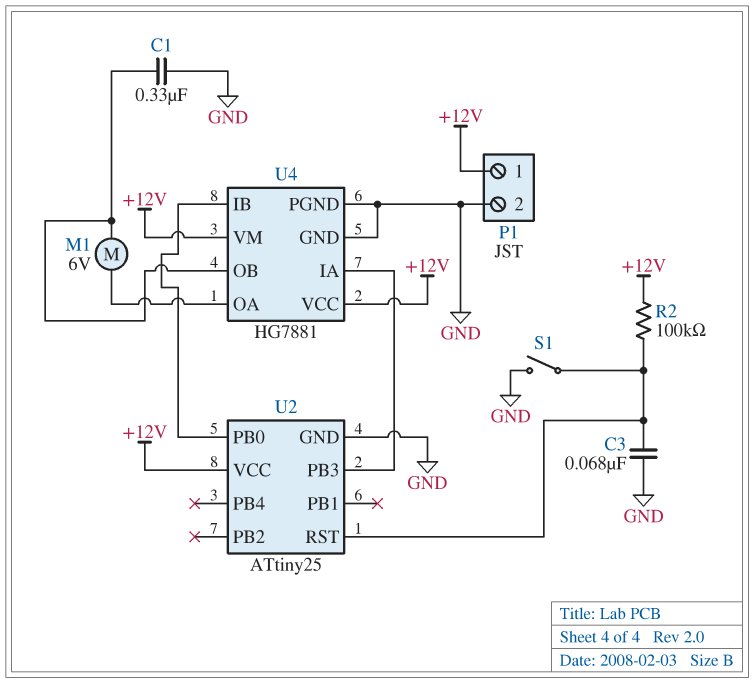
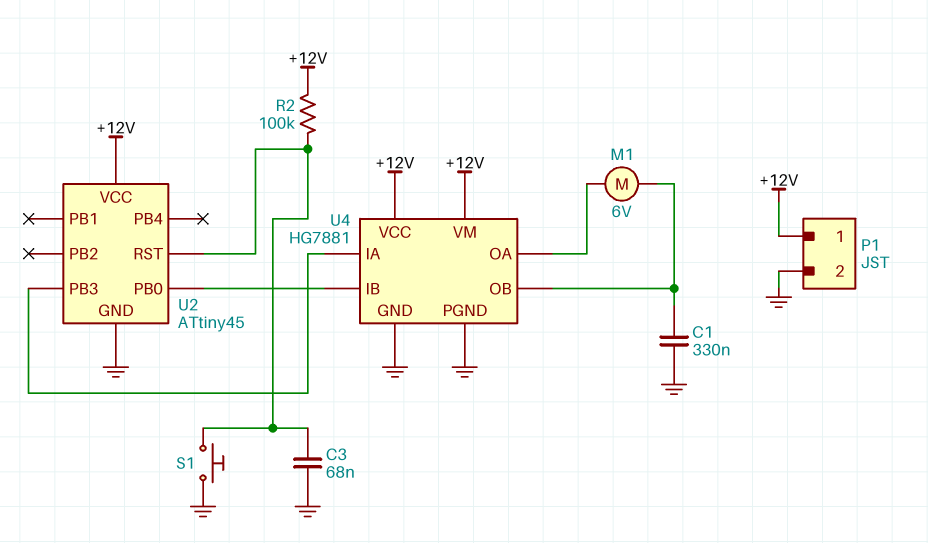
S1: switch (GND, U2/RST) -> button (GND, U2/RST)
U2: ATtiny25 -> ATtiny45

